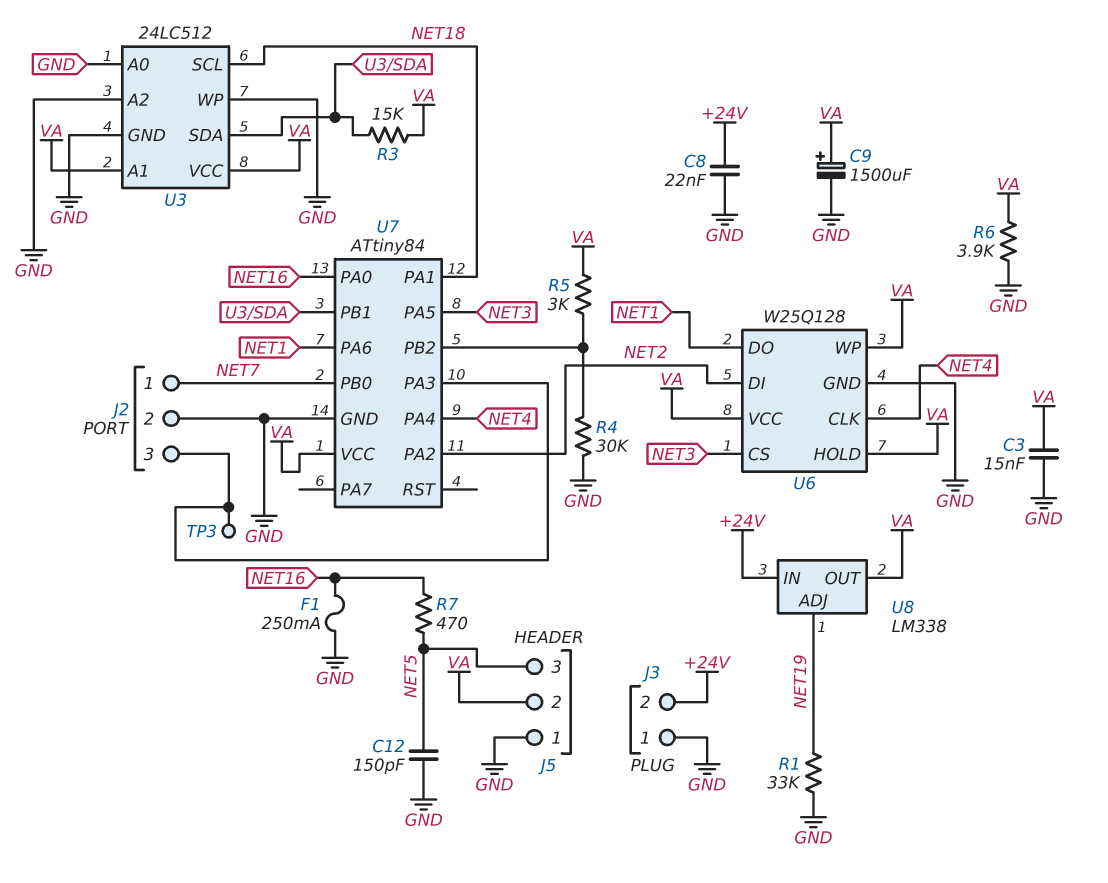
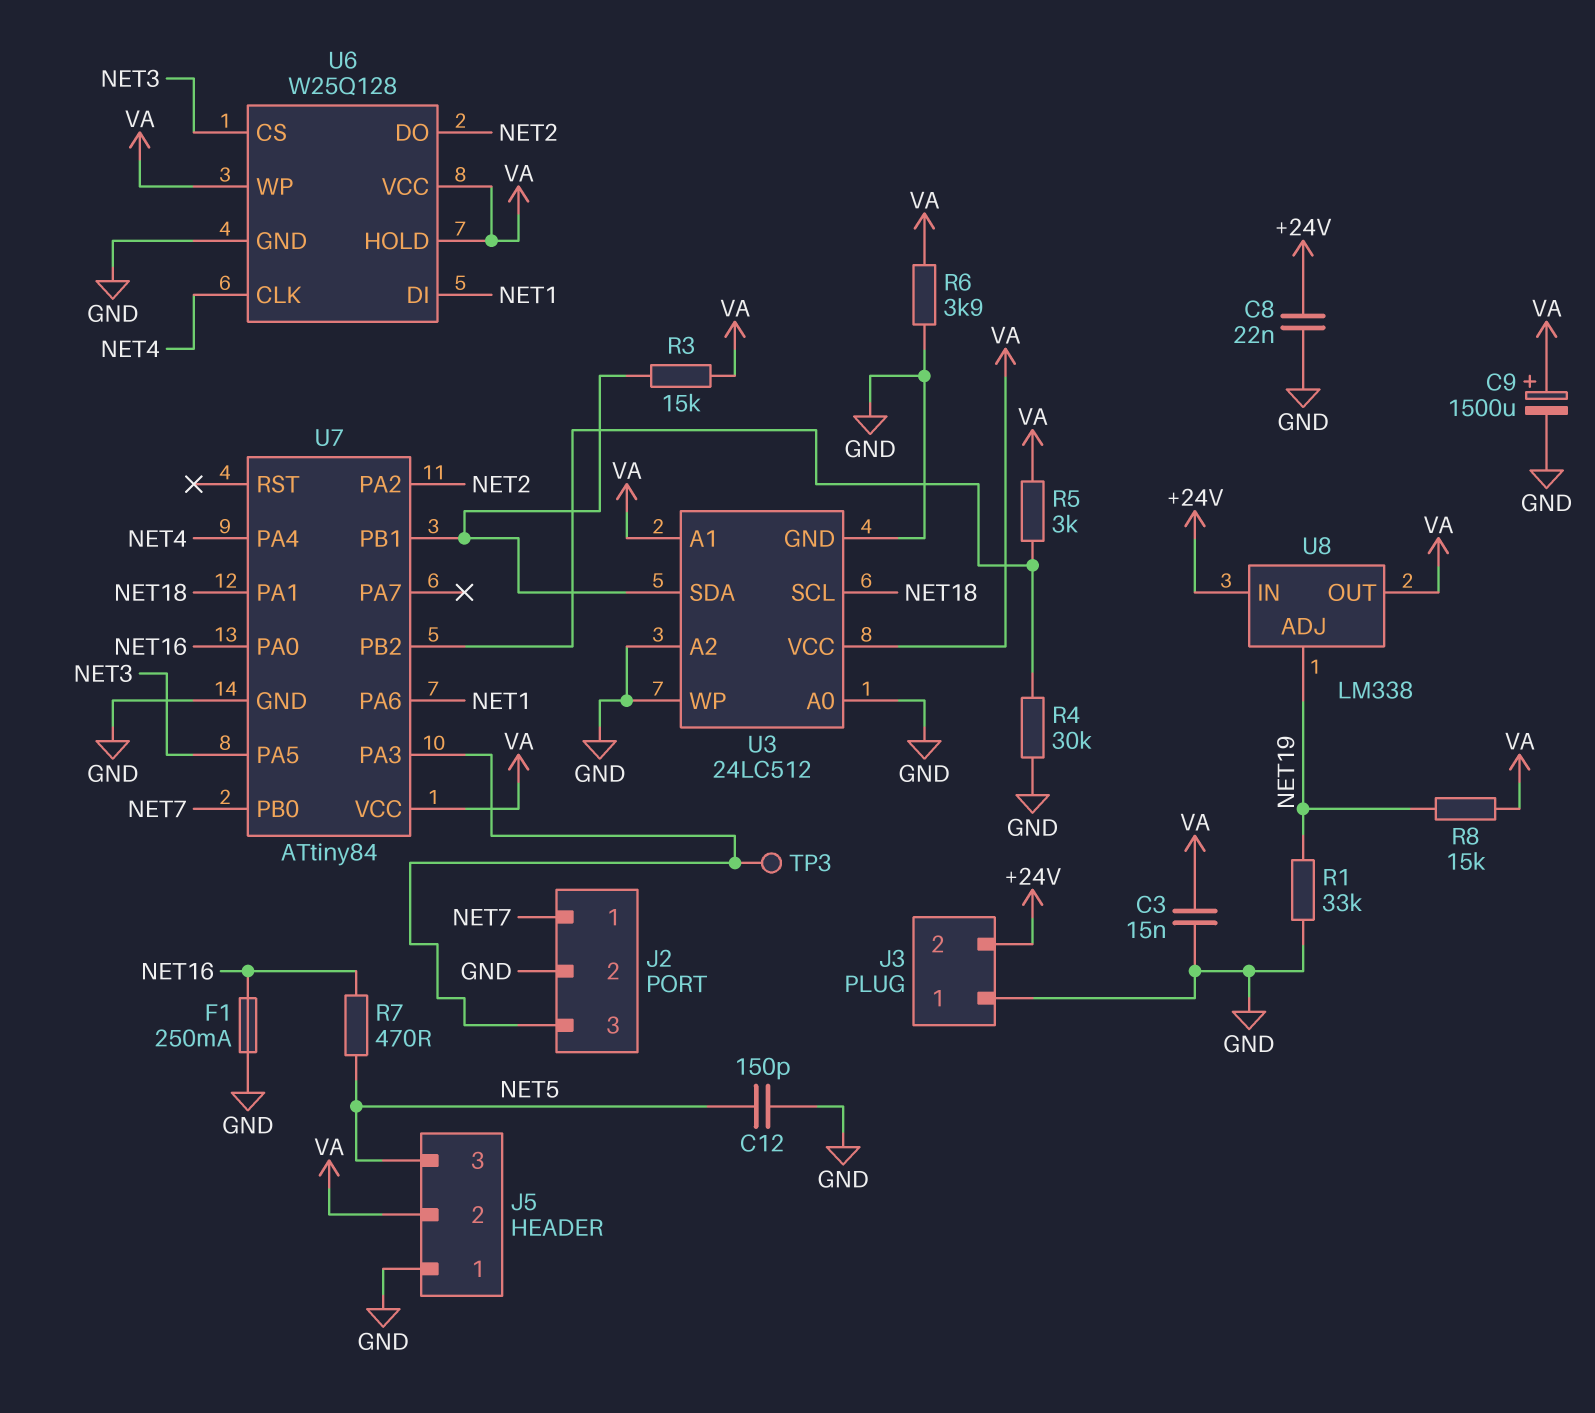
R8: none -> 15k (NET19, VA)
U6 pin DI: NET2 -> NET1
U6 pin DO: NET1 -> NET2

